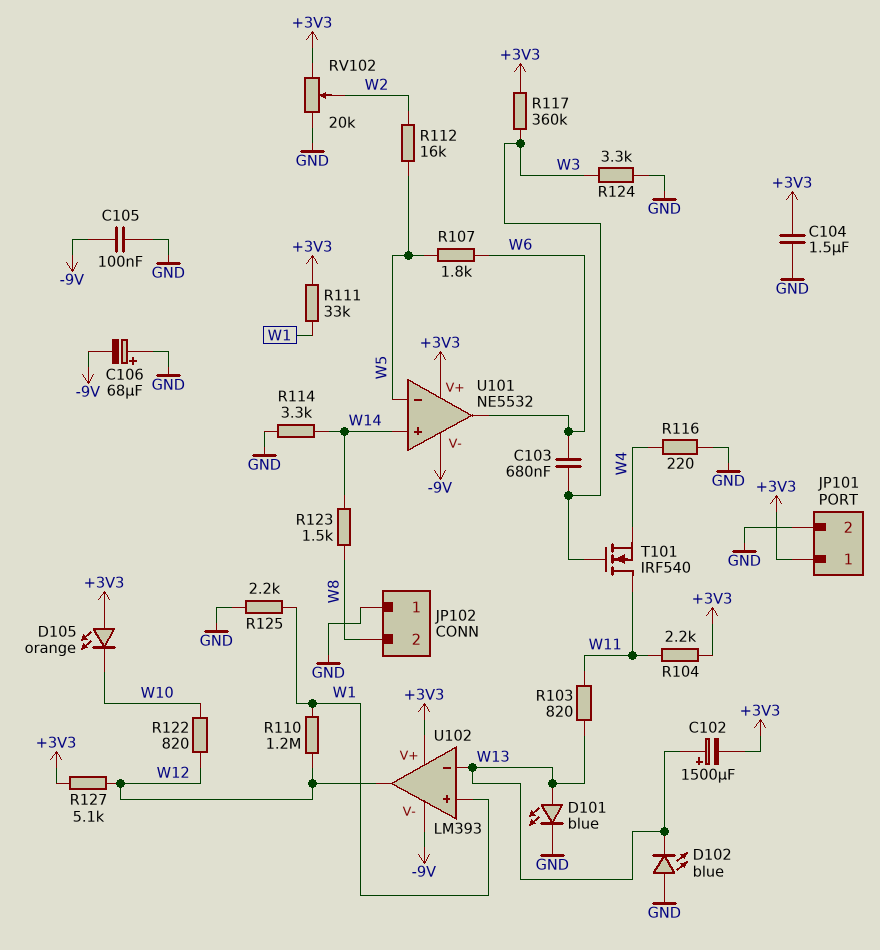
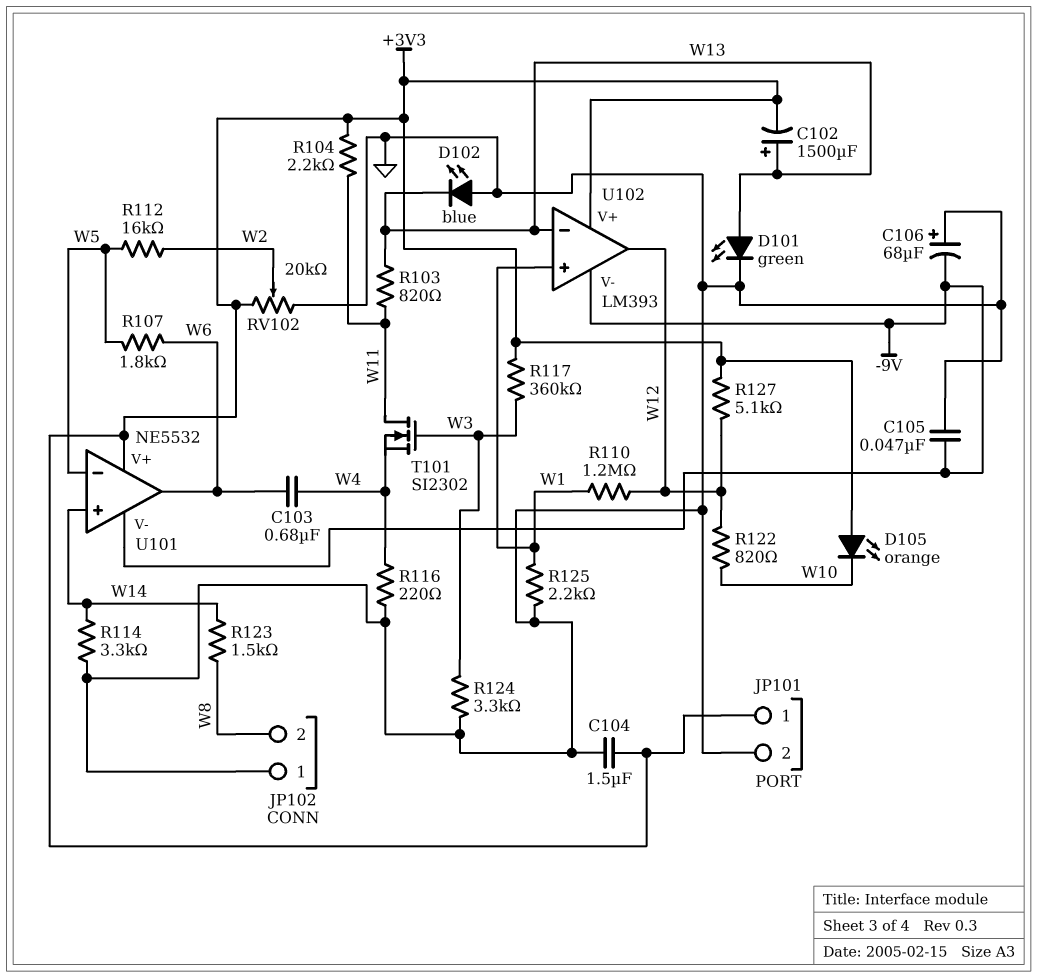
C103: 680nF (W3, W6) -> 680nF (W4, W6)
C105: 100nF (-9V, GND) -> 47nF (-9V, GND)
D101: LED blue (A W13, K GND) -> LED green (A W13, K GND)
R111: 33k (+3V3, W1) -> none
T101: NMOS IRF540 (G W3, D W11, S W4) -> NMOS SI2302 (G W3, D W11, S W4)

